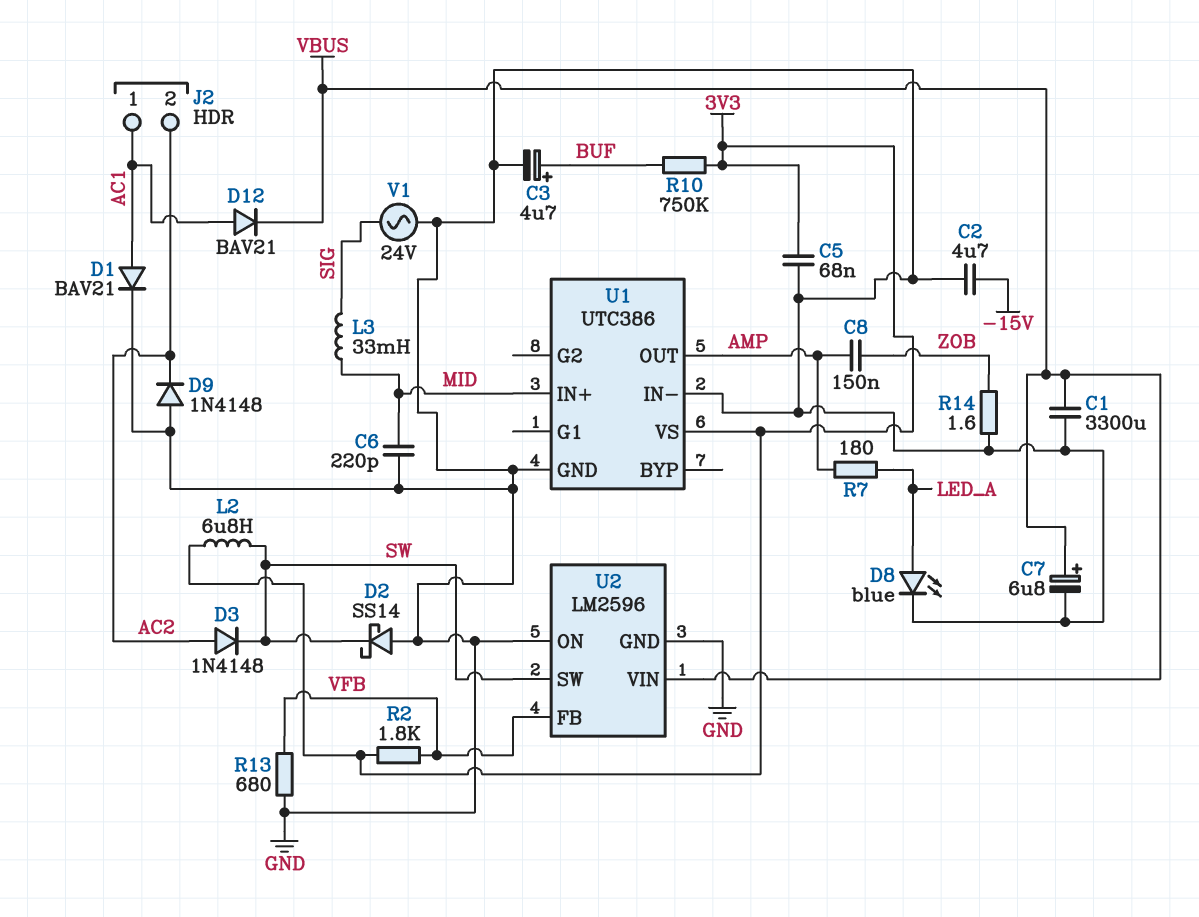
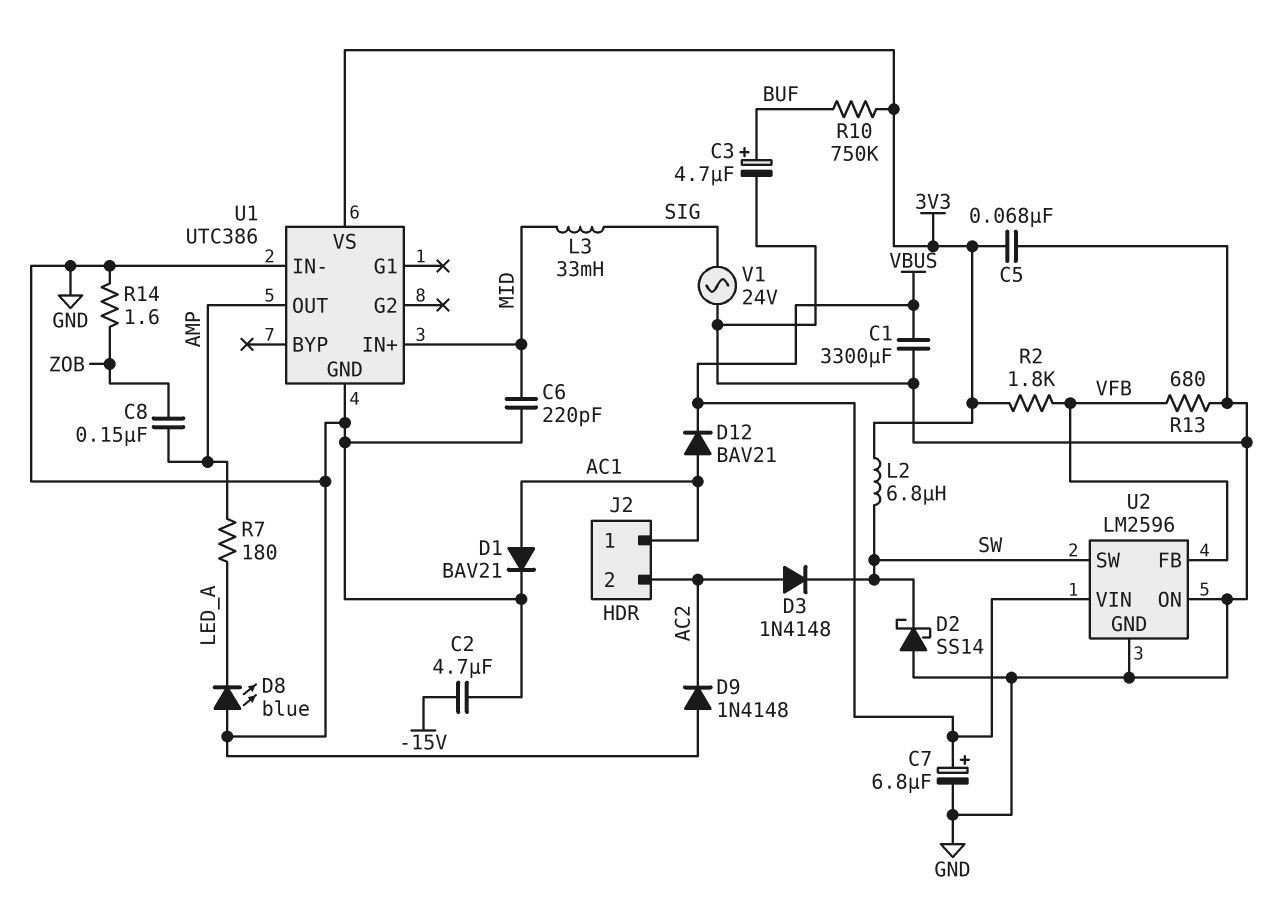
D8: LED blue (A LED_A, K GND) -> LED blue (A GND, K LED_A)

